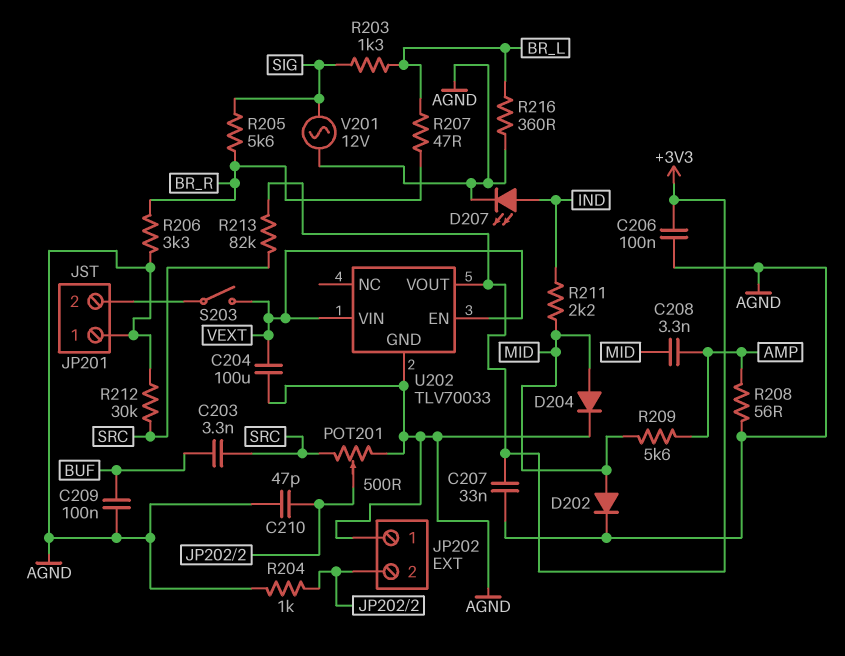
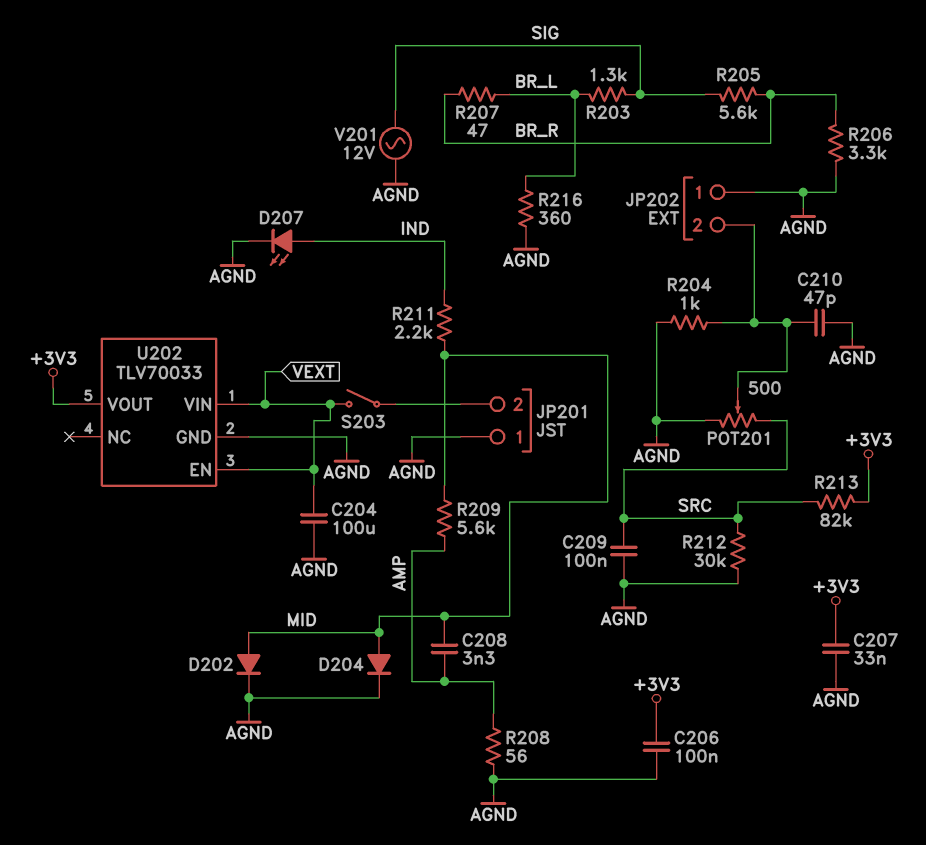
C203: 3.3nF (BUF, SRC) -> none
C209: 100nF (AGND, BUF) -> 100nF (AGND, SRC)

